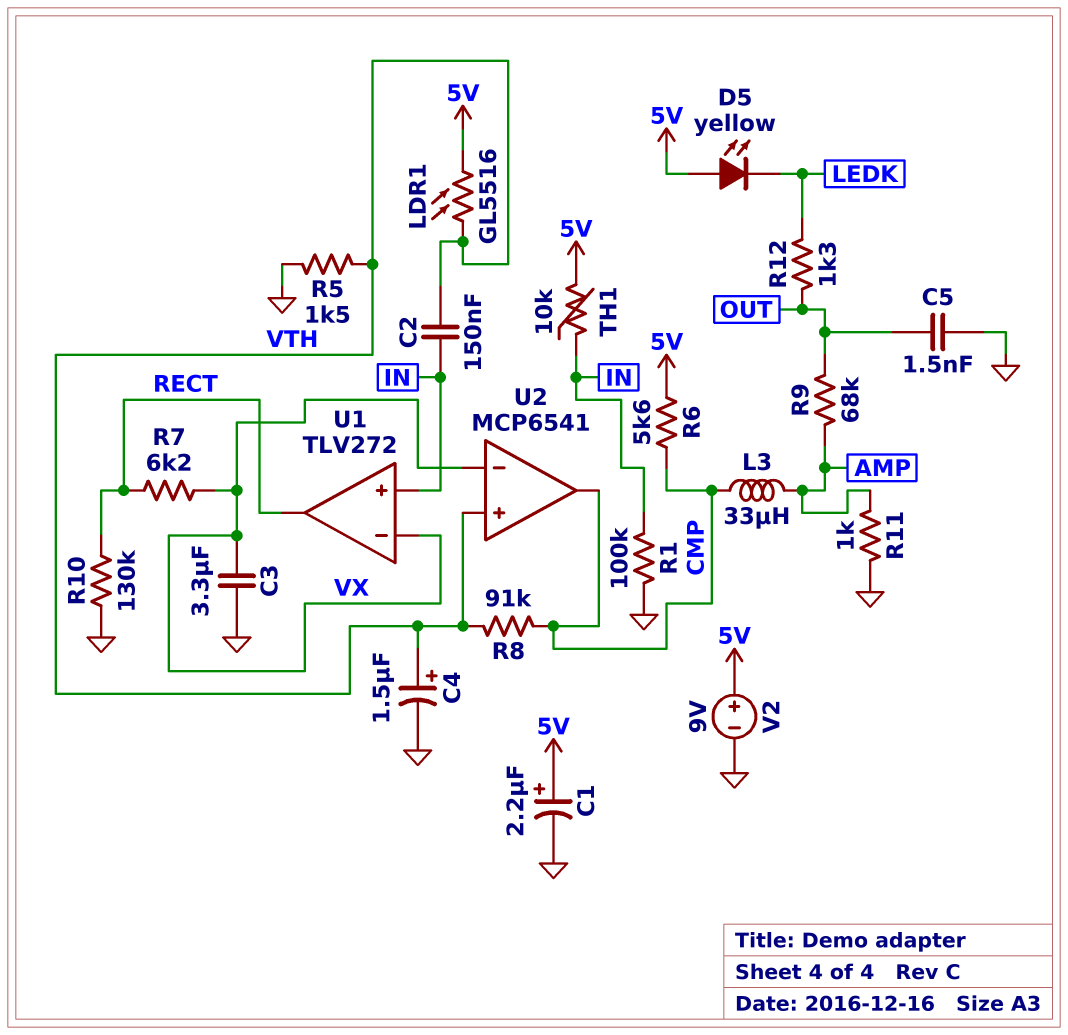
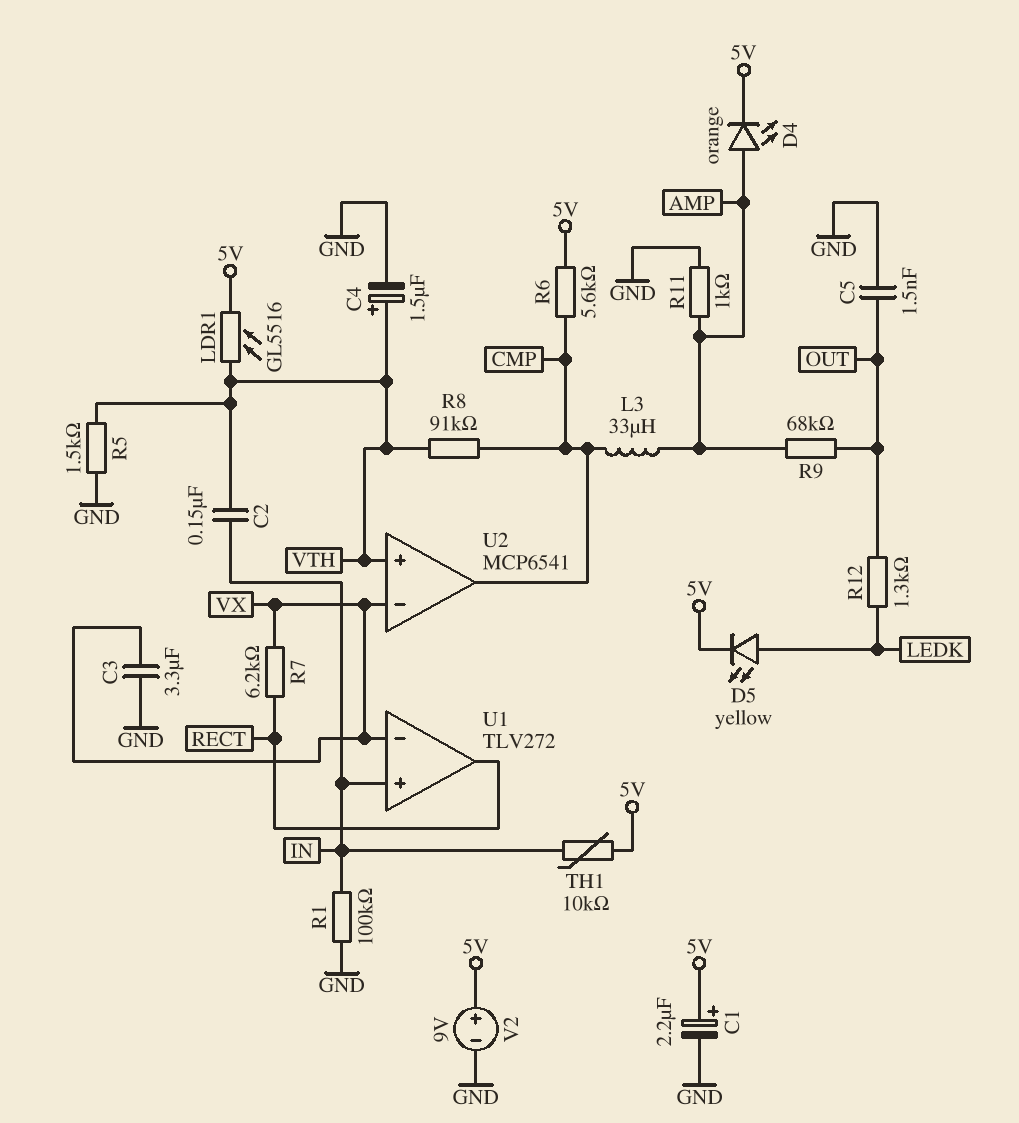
D4: none -> LED orange (A AMP, K 5V)
D5: LED yellow (A 5V, K LEDK) -> LED yellow (A LEDK, K 5V)
R10: 130k (GND, RECT) -> none

